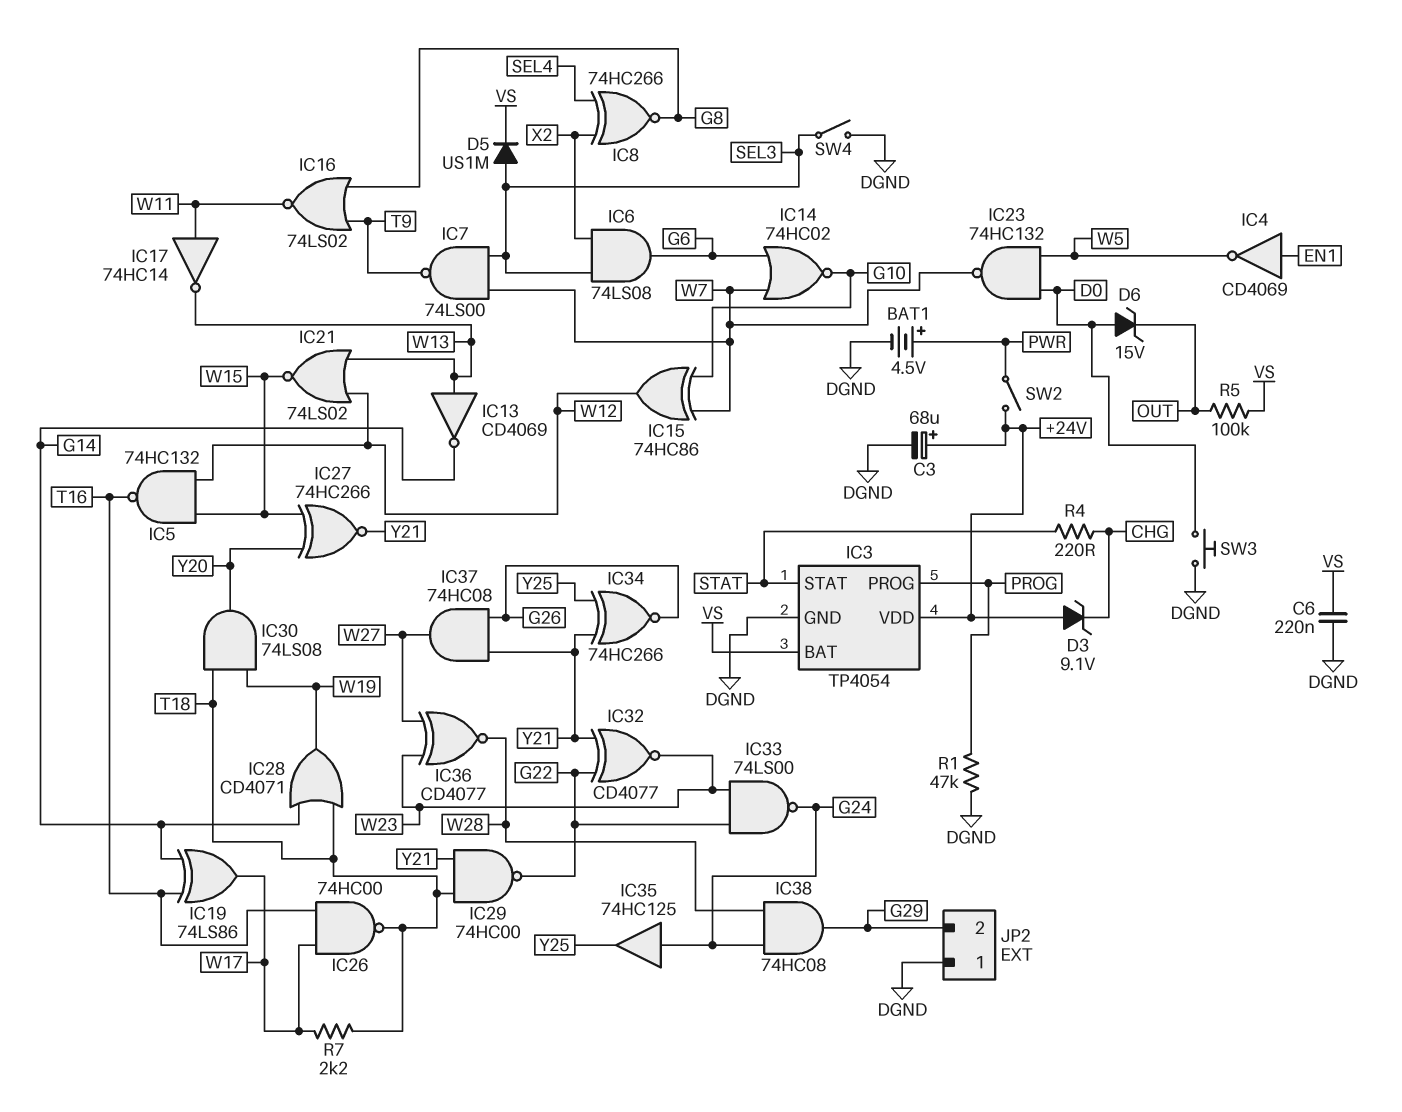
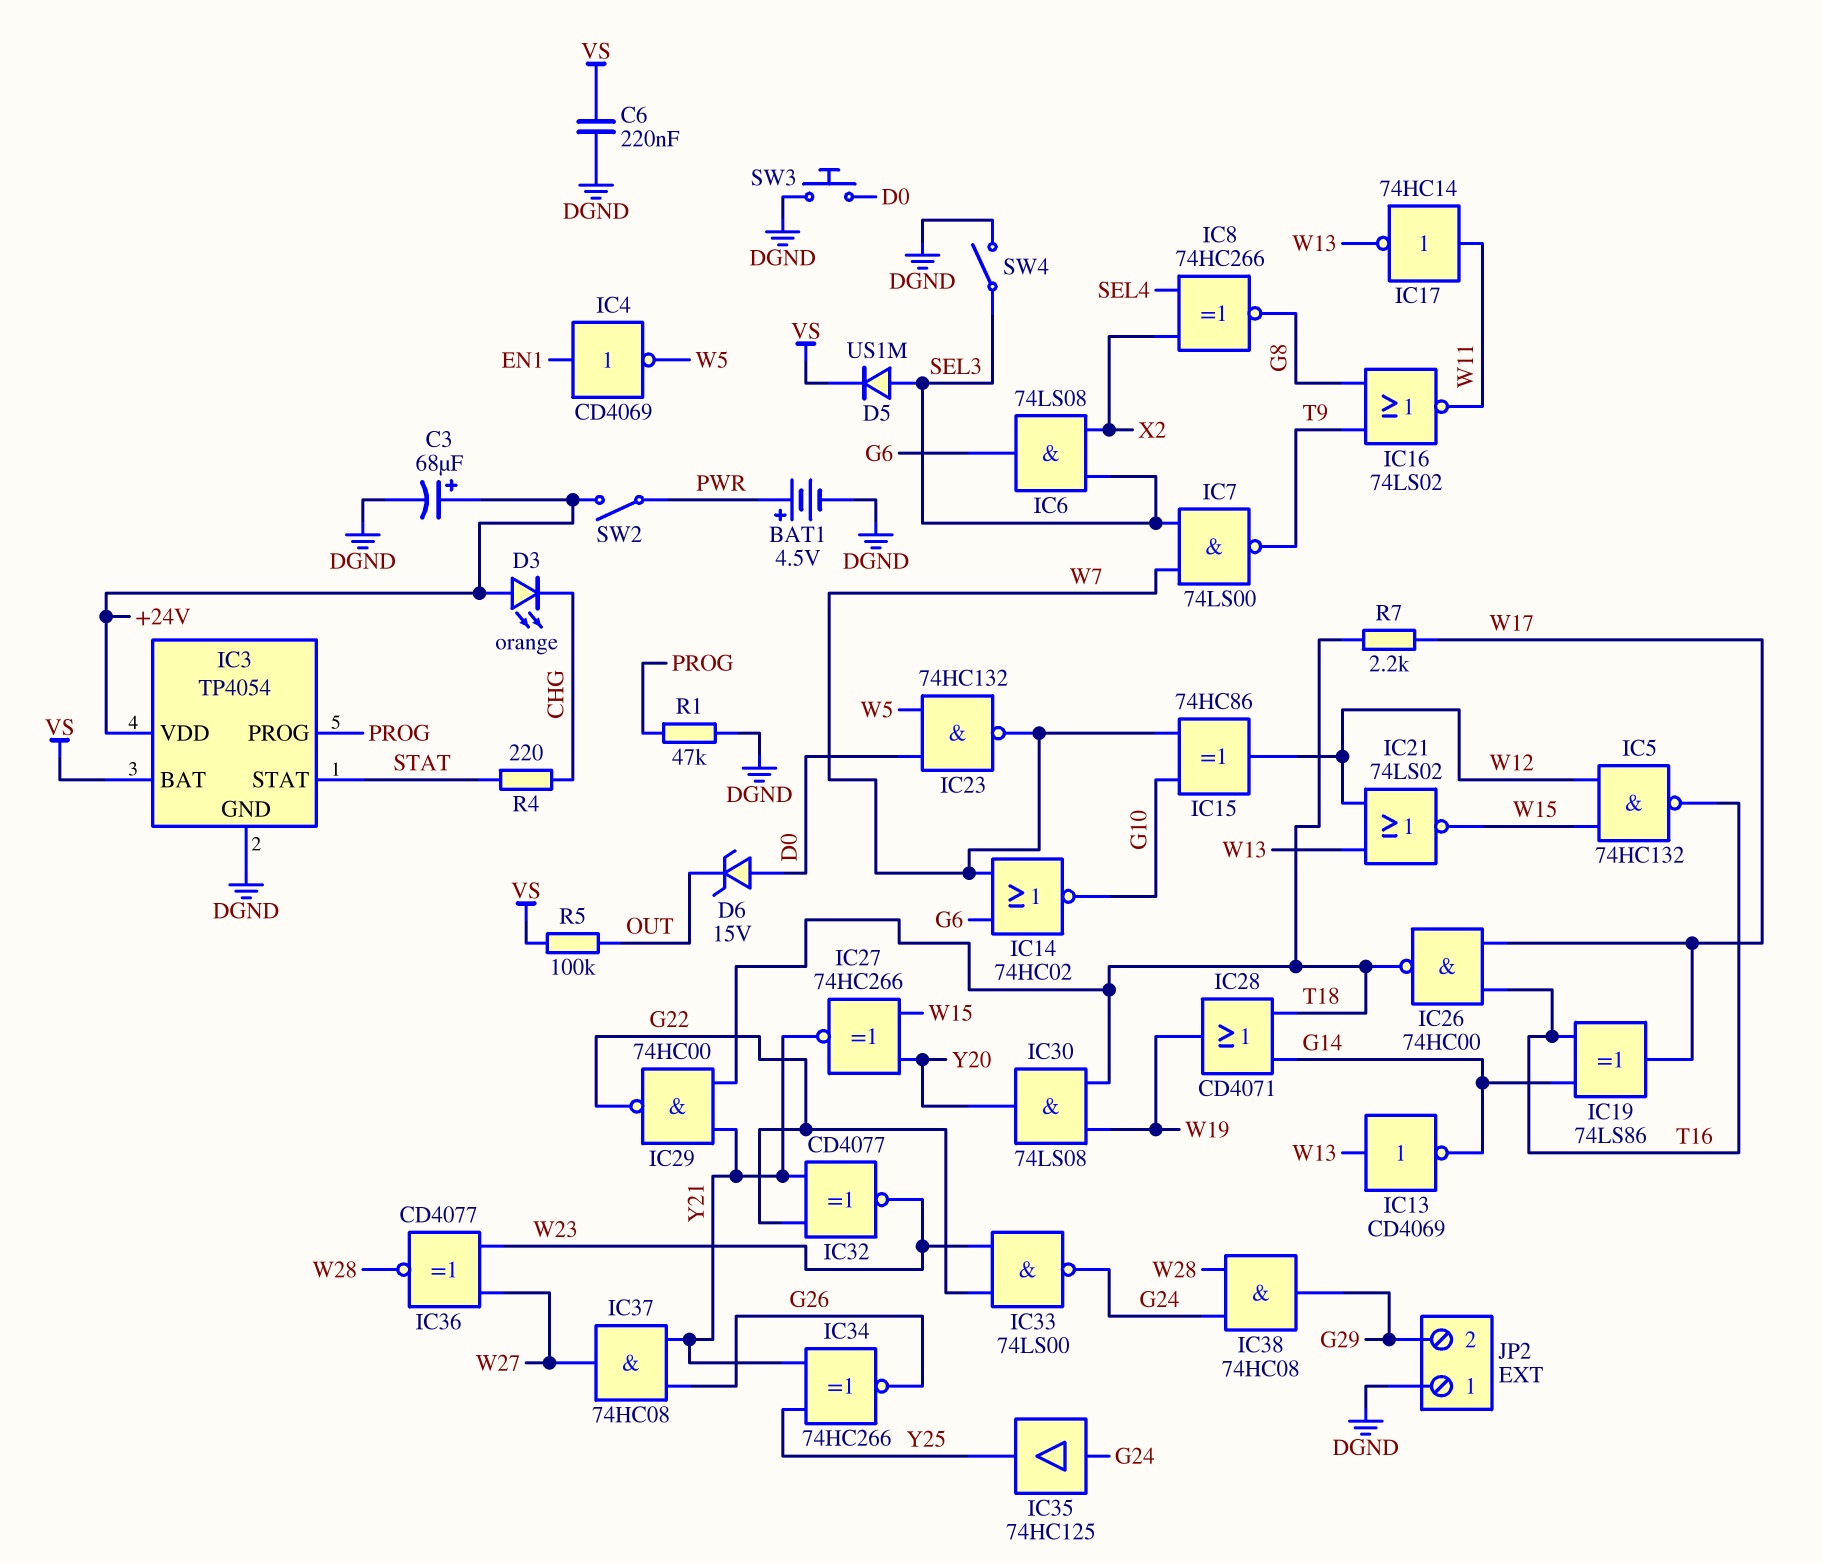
D3: zener 9.1V (A +24V, K CHG) -> LED orange (A +24V, K CHG)

